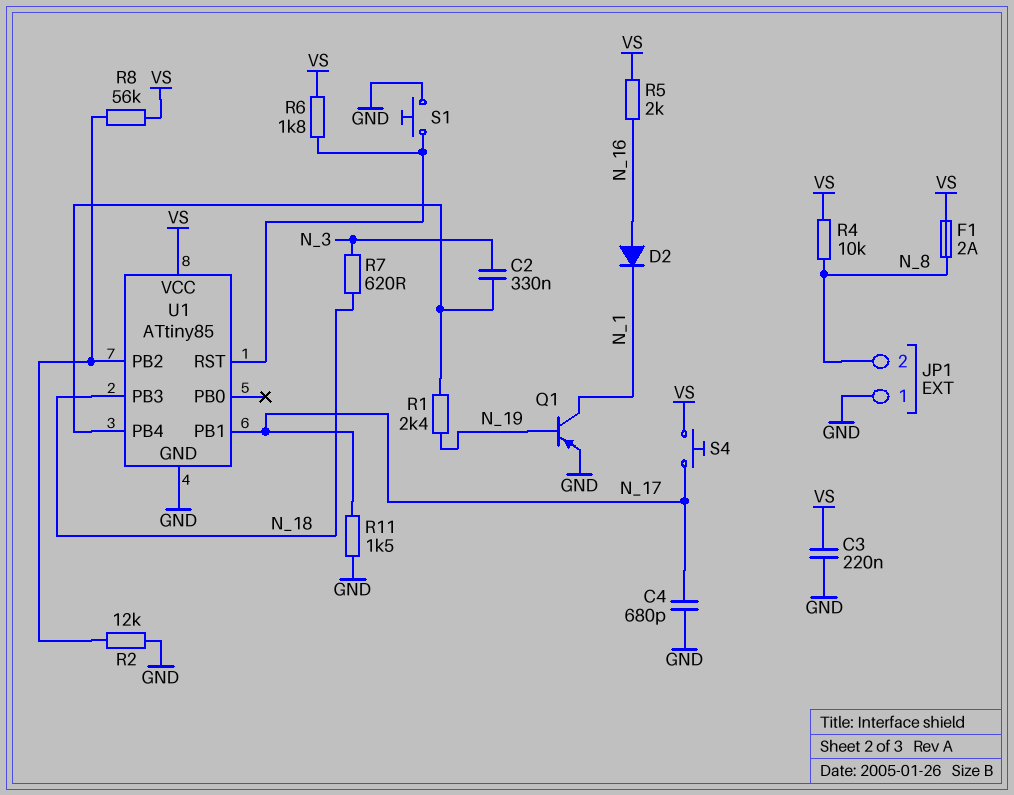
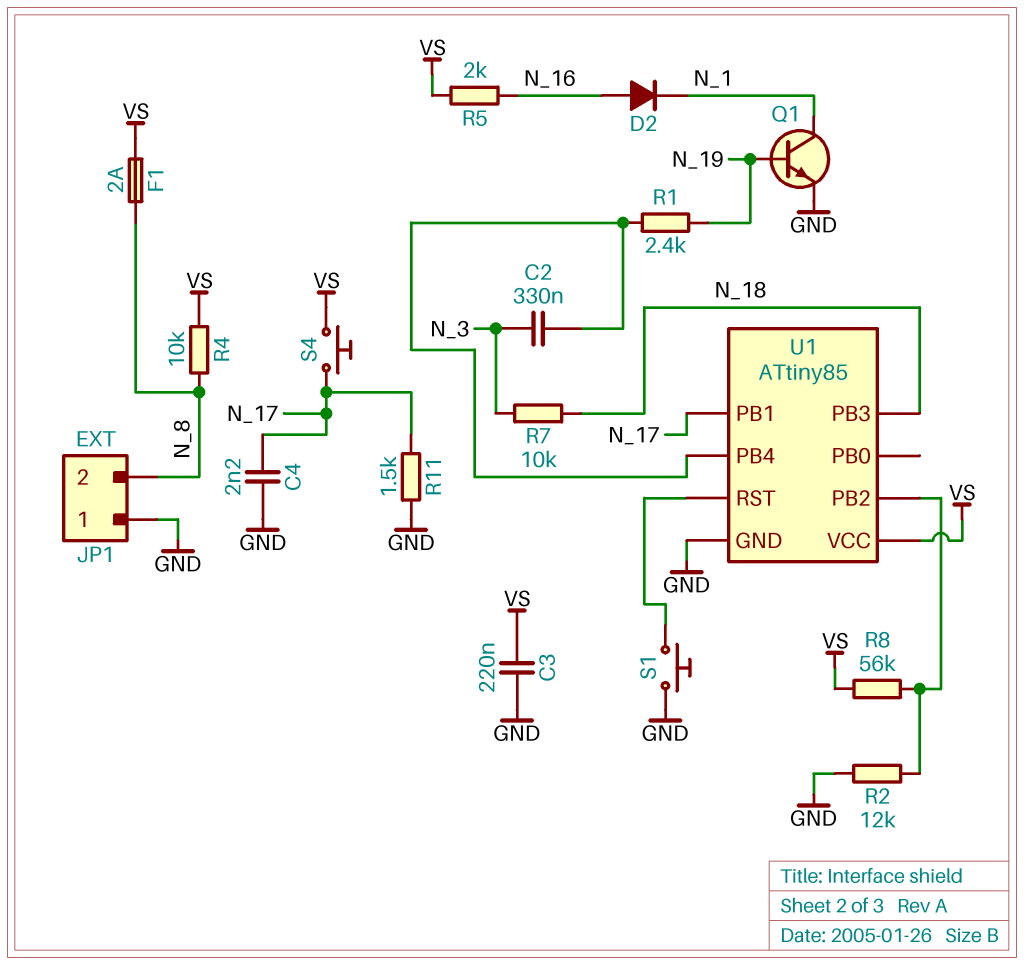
C4: 680pF (GND, N_17) -> 2.2nF (GND, N_17)
Q1: PNP (B N_19, C N_1, E GND) -> NPN (B N_19, C N_1, E GND)
R6: 1.8k (U1/RST, VS) -> none
R7: 620 (N_3, N_18) -> 10k (N_3, N_18)

